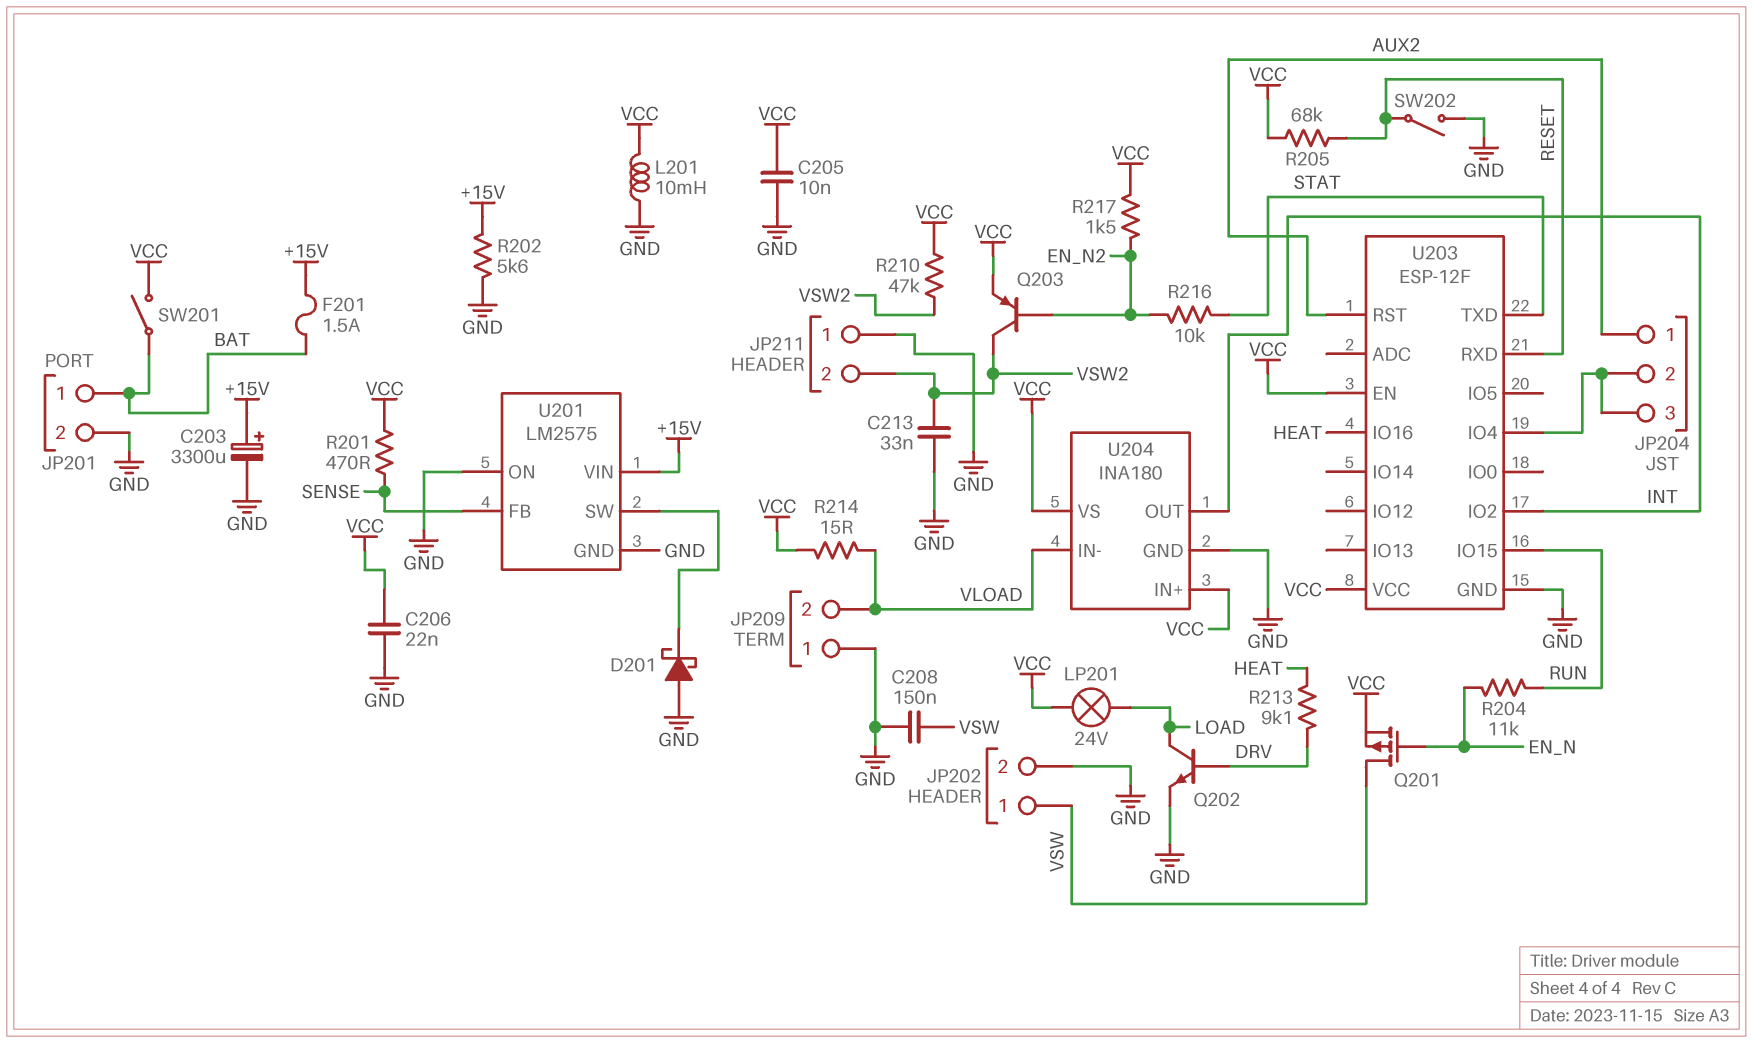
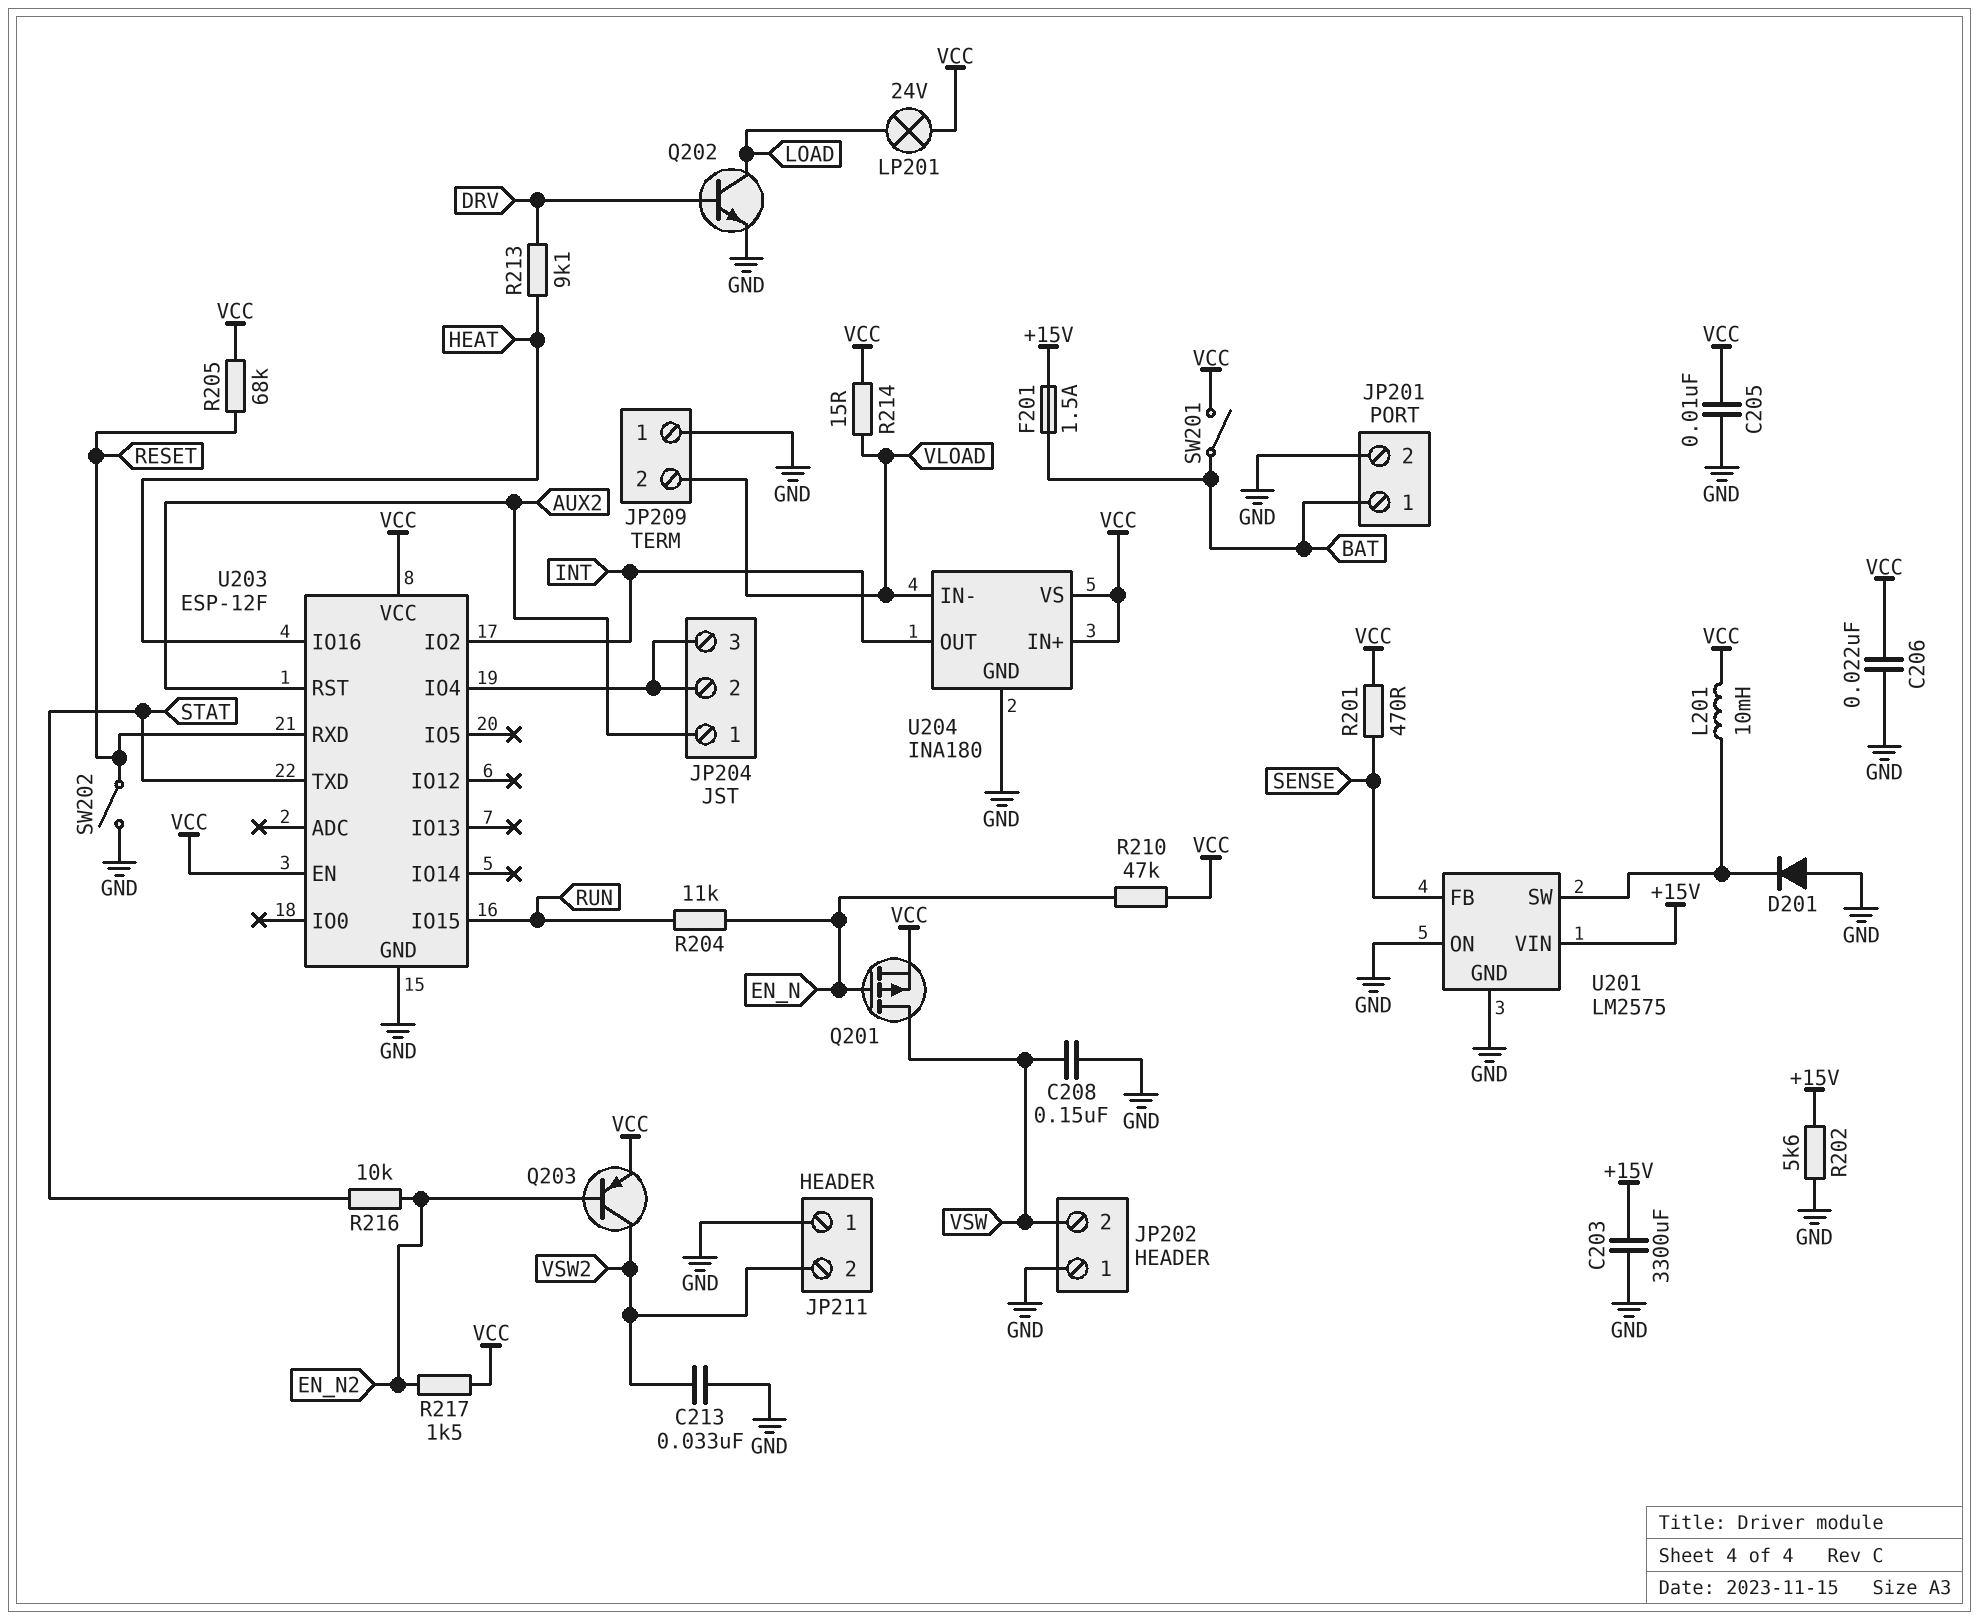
C203: 3300uF (plus +15V, minus GND) -> 3300uF (+15V, GND)
D201: schottky (A GND, K U201/SW) -> diode (A GND, K U201/SW)
JP202 pin 1: VSW -> GND
JP202 pin 2: GND -> VSW
L201: 10mH (GND, VCC) -> 10mH (U201/SW, VCC)
R210: 47k (VCC, VSW2) -> 47k (EN_N, VCC)

